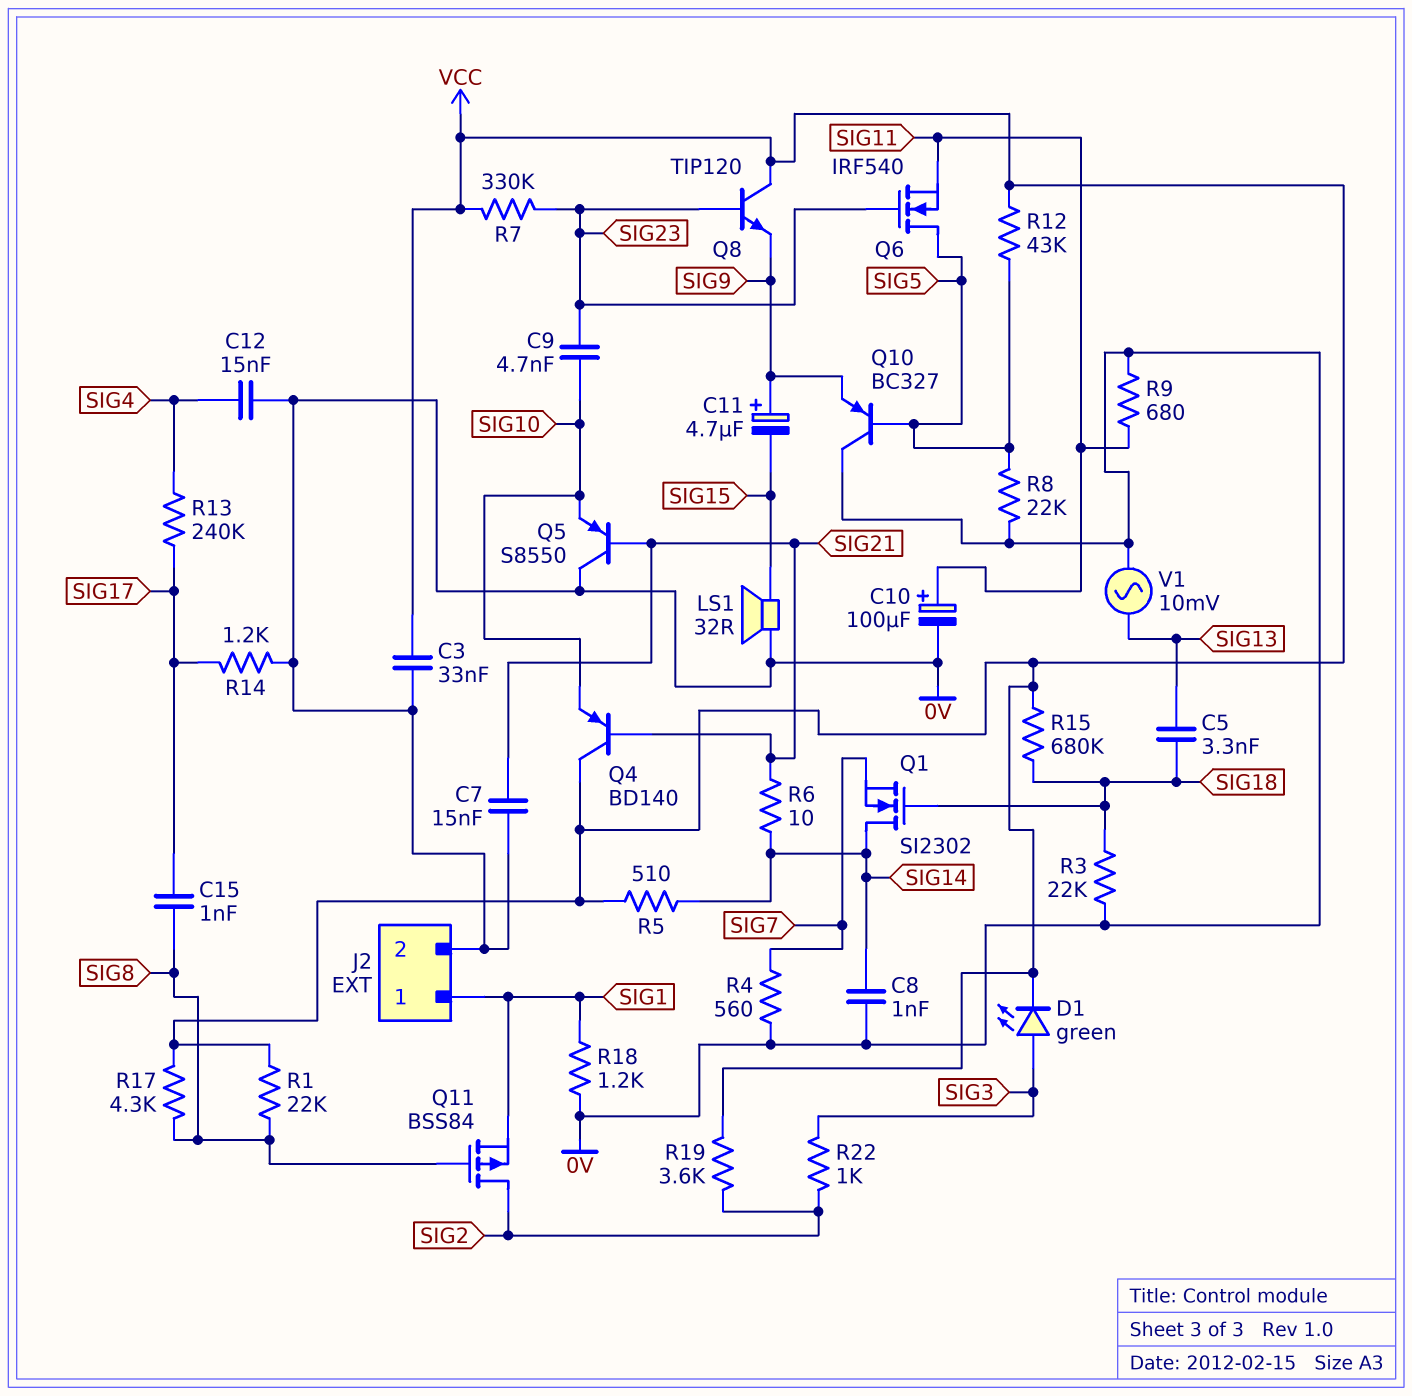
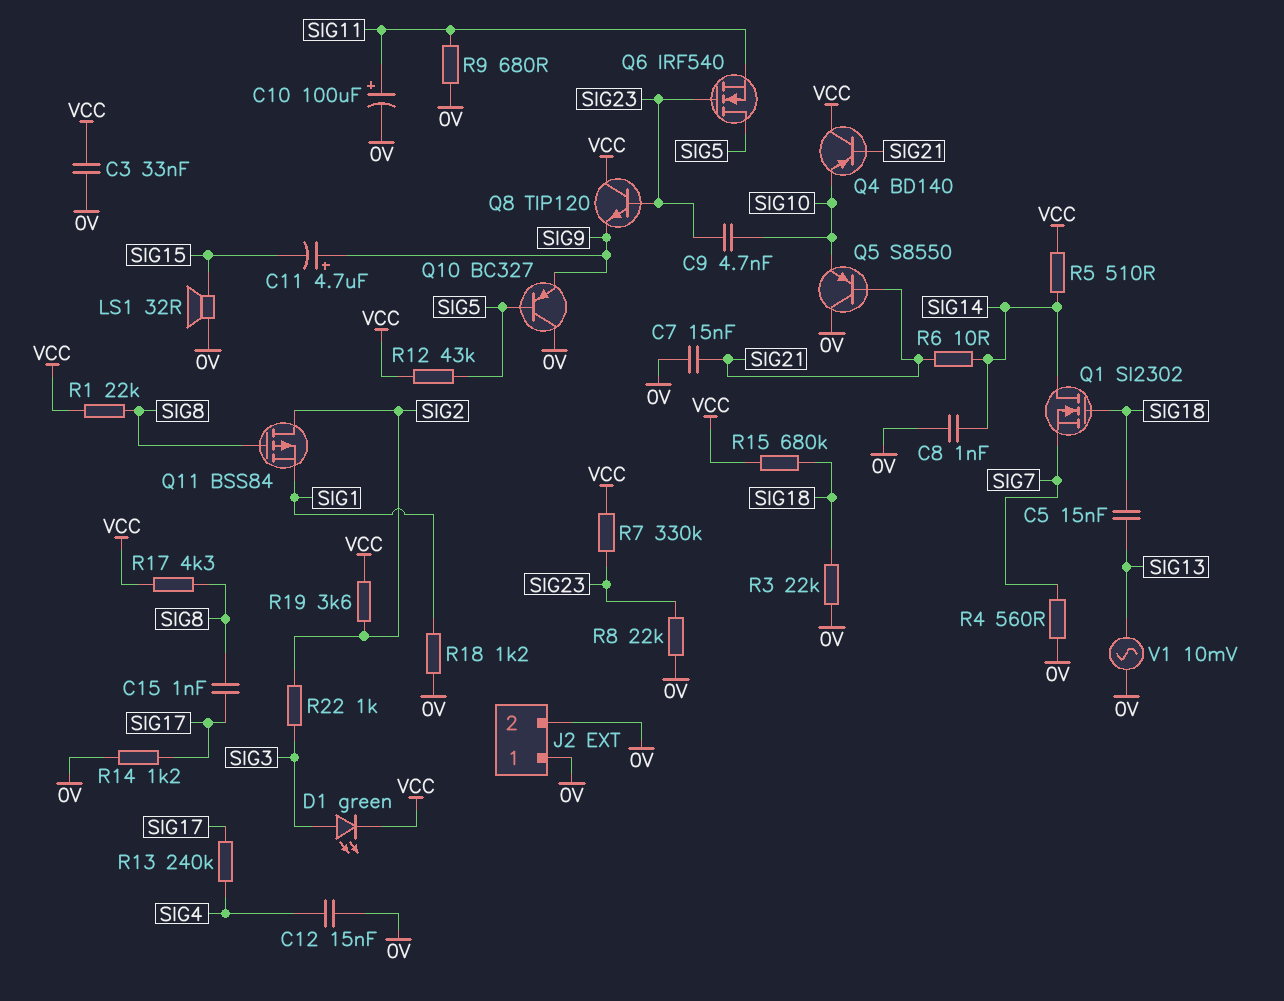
C5: 3.3nF (SIG13, SIG18) -> 15nF (SIG13, SIG18)
J2 pin 1: SIG1 -> 0V
R8: 22k (0V, SIG5) -> 22k (0V, SIG23)

